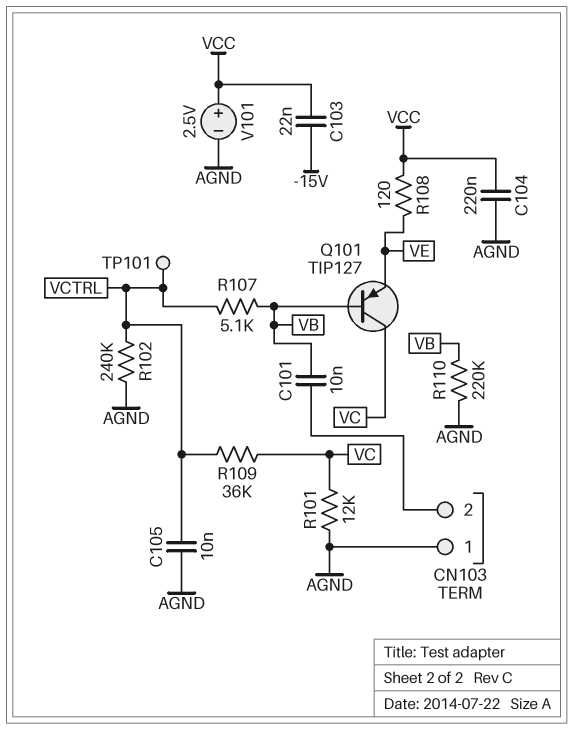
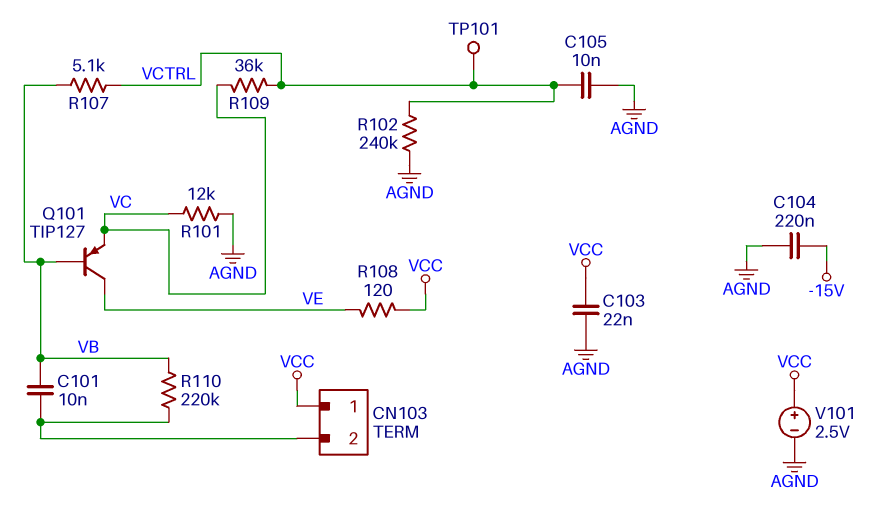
C103: 22nF (-15V, VCC) -> 22nF (AGND, VCC)
C104: 220nF (AGND, VCC) -> 220nF (-15V, AGND)
CN103 pin 1: AGND -> VCC
Q101: PNP TIP127 (B VB, C VC, E VE) -> PNP TIP127 (B VB, C VE, E VC)
R110: 220k (AGND, VB) -> 220k (CN103/2, VB)

